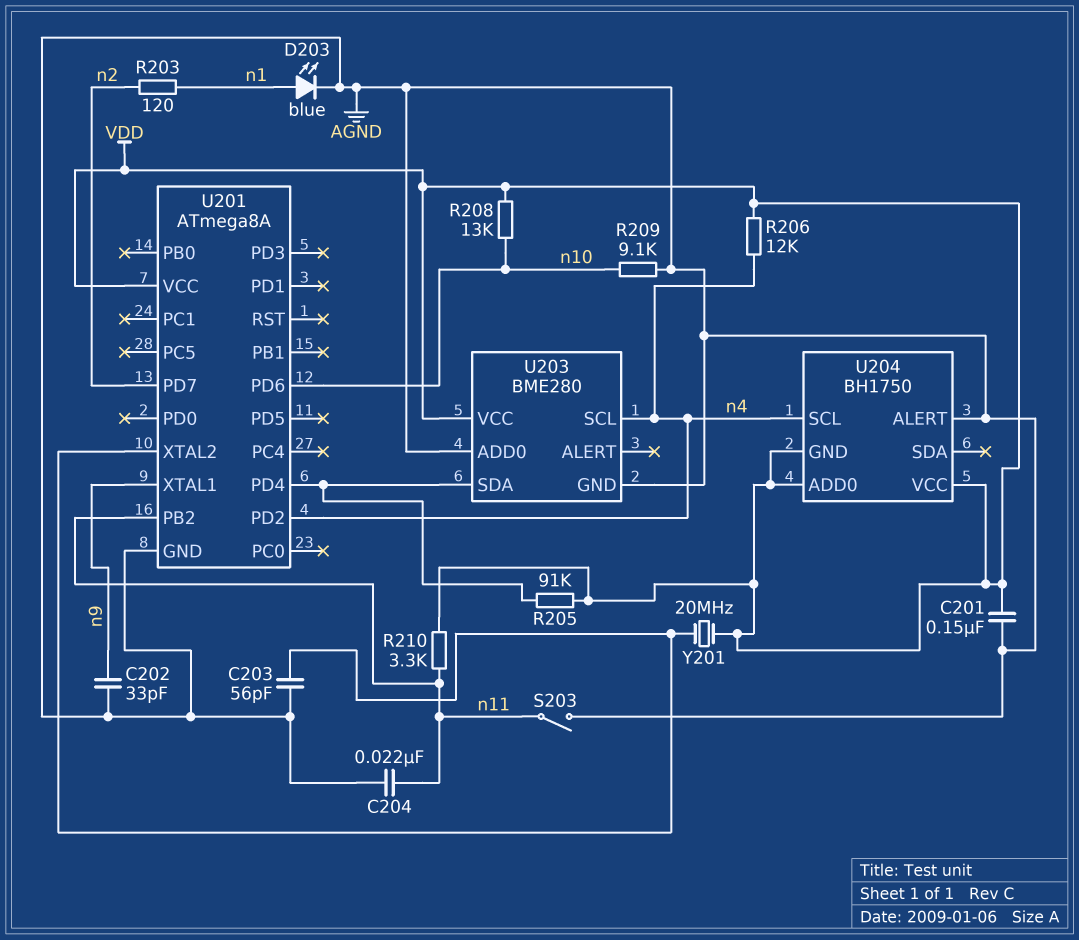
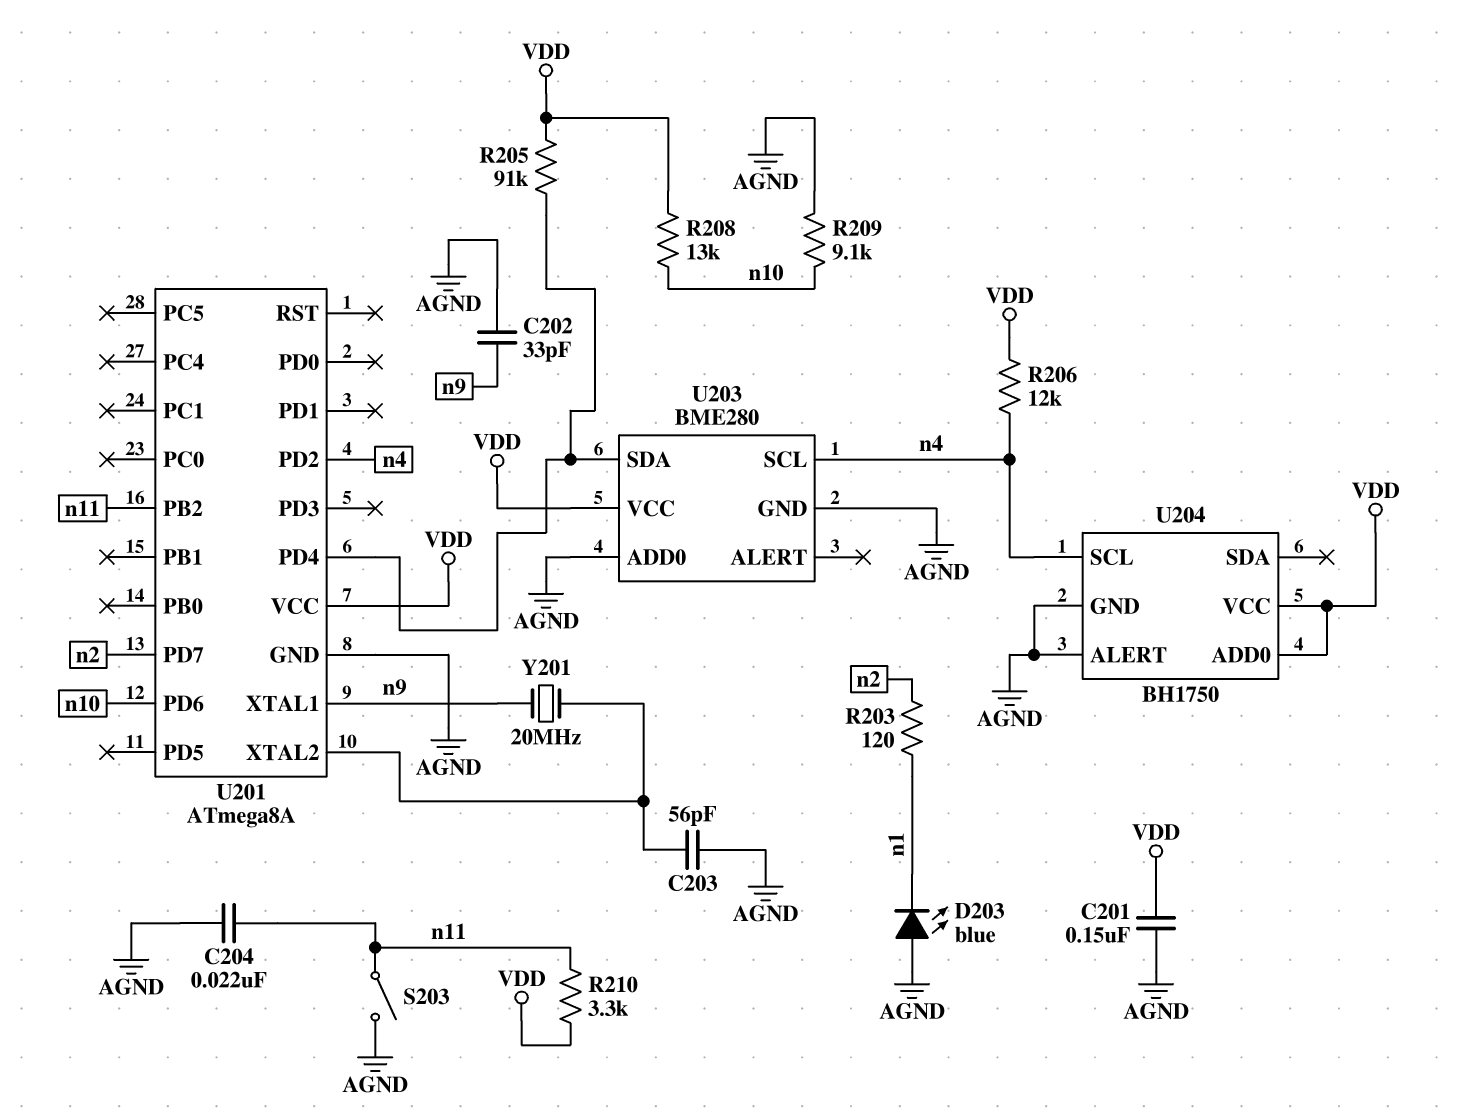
D203: LED blue (A n1, K AGND) -> LED blue (A AGND, K n1)
U204 pin GND: VDD -> AGND
Y201: 20MHz (U201/XTAL2, VDD) -> 20MHz (U201/XTAL2, n9)

